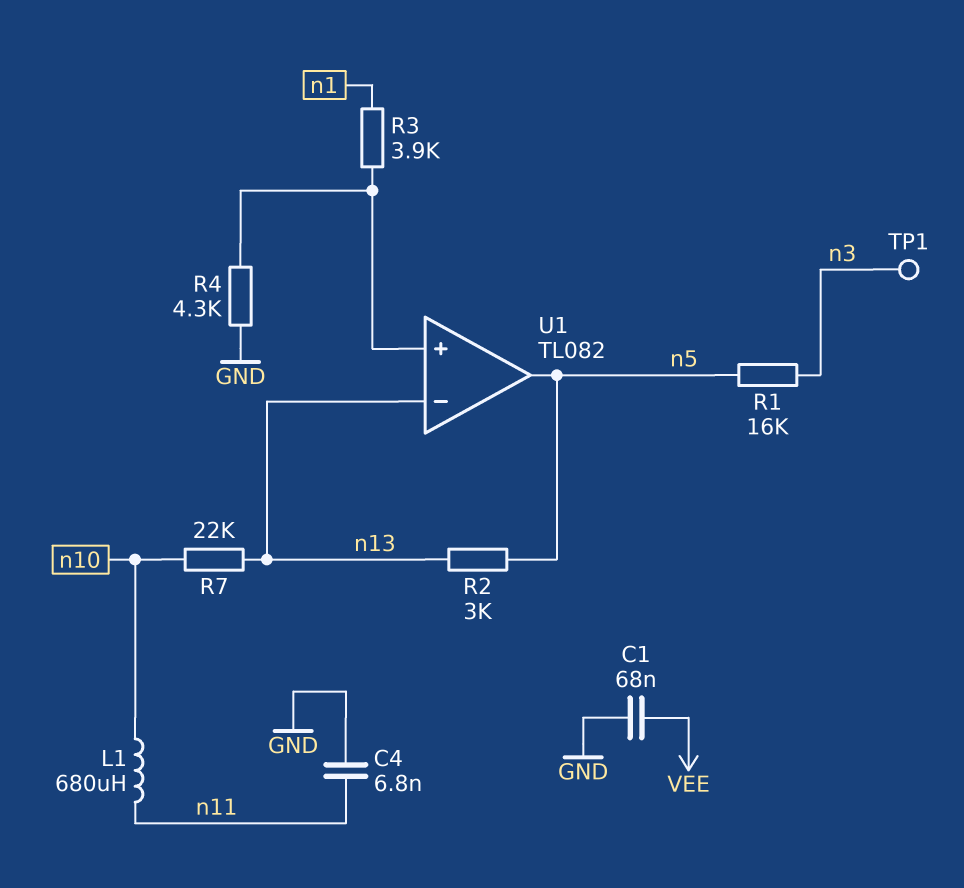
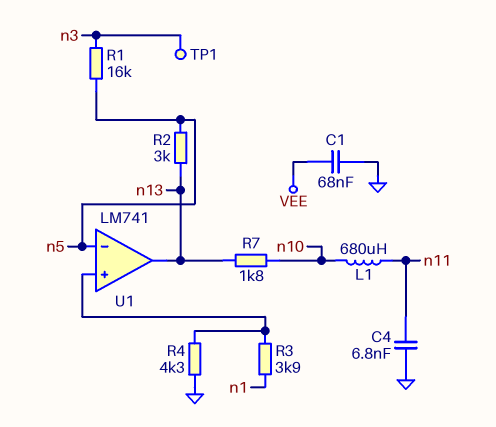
R7: 22k (n10, n13) -> 1.8k (n10, n13)
U1: TL082 -> LM741
U1 pin in-: n13 -> n5
U1 pin out: n5 -> n13

